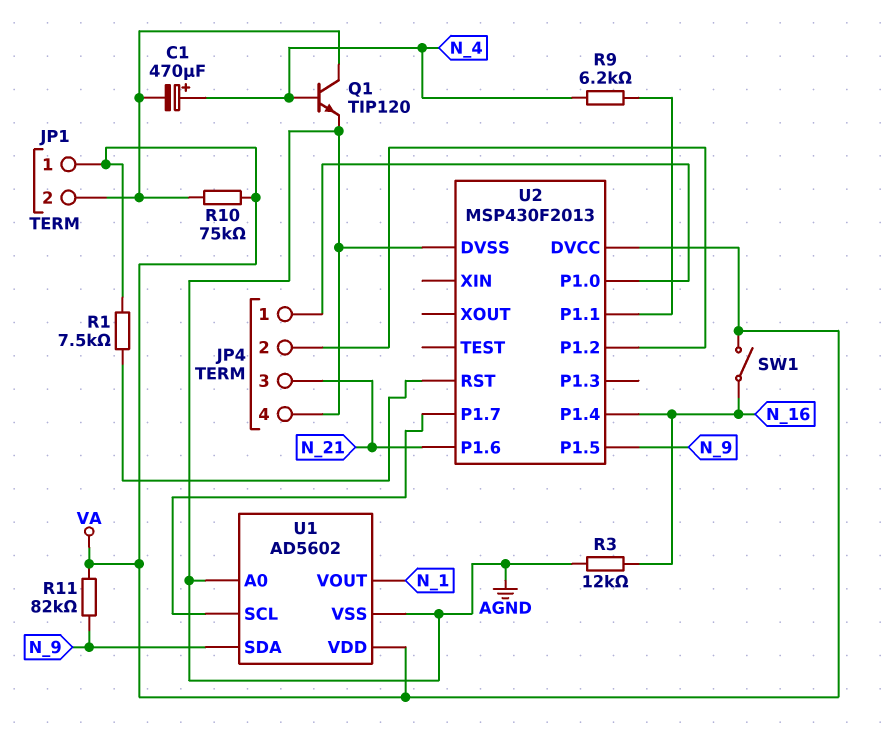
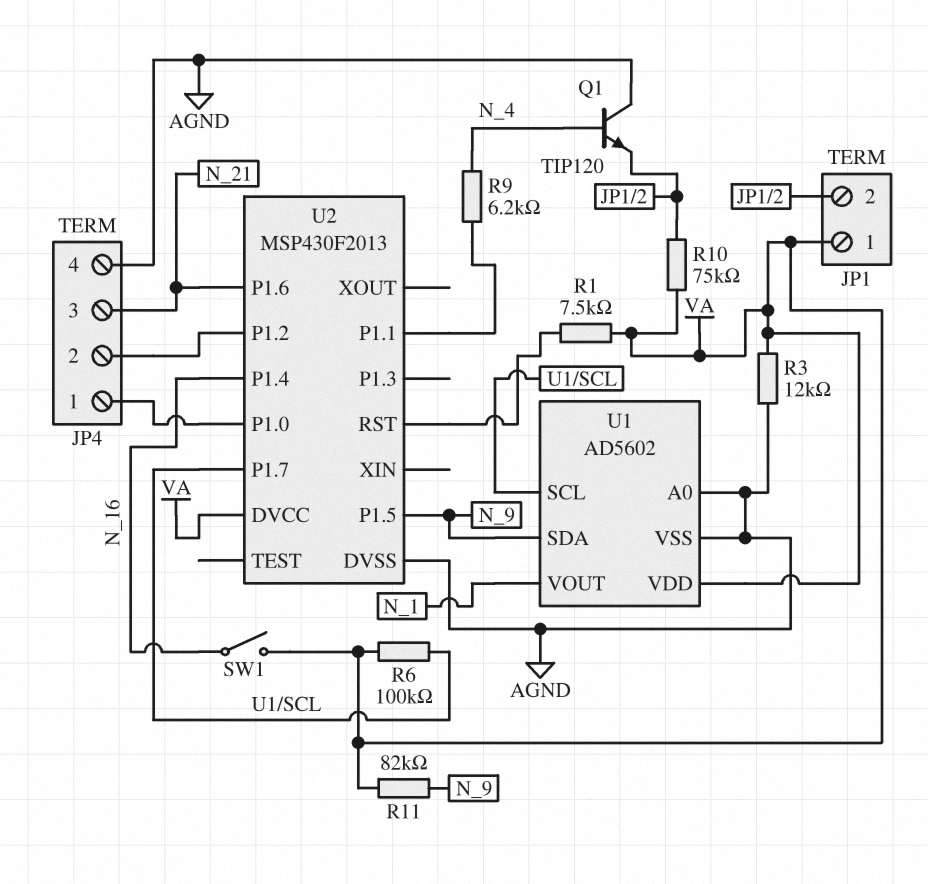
C1: 470uF (plus N_4, minus JP1/2) -> none
Q1: NPN TIP120 (B N_4, C JP1/2, E AGND) -> NPN TIP120 (B N_4, C AGND, E JP1/2)
R3: 12k (AGND, N_16) -> 12k (AGND, VA)
R6: none -> 100k (U1/SCL, VA)

